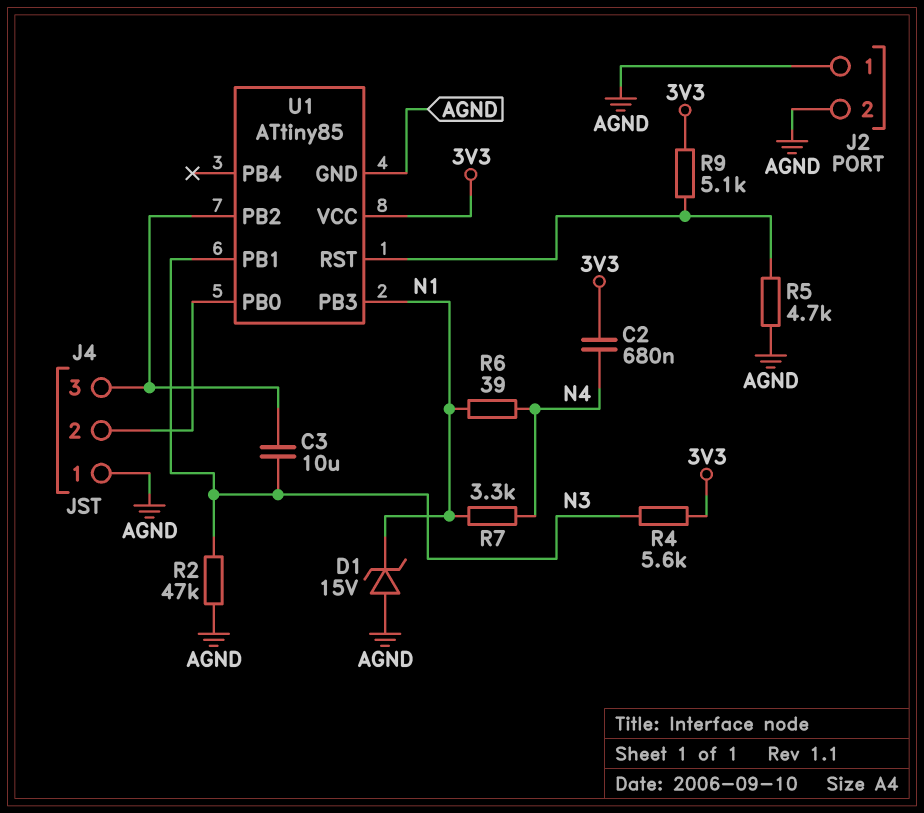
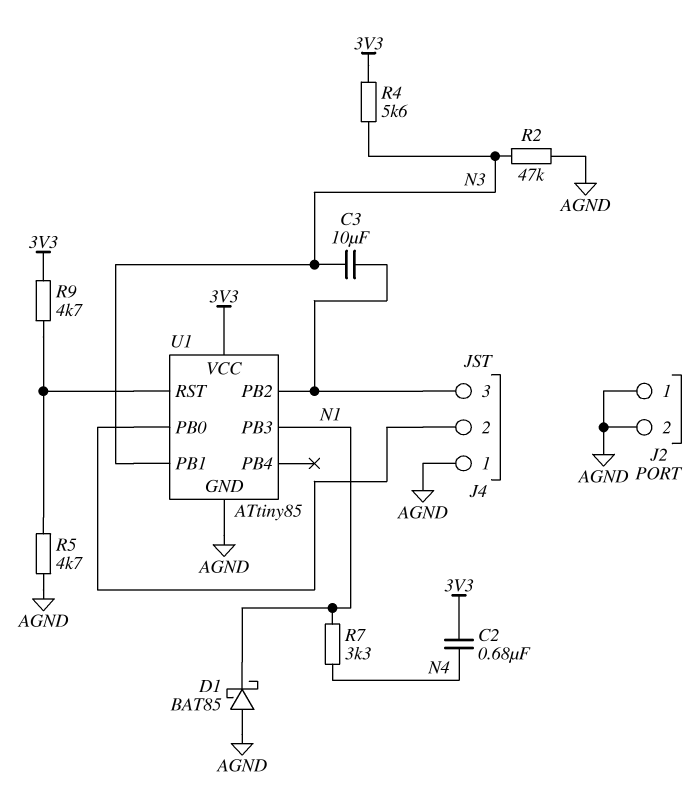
D1: zener 15V (A AGND, K N1) -> schottky BAT85 (A AGND, K N1)
R6: 39 (N1, N4) -> none
R9: 5.1k (3V3, U1/RST) -> 4.7k (3V3, U1/RST)

